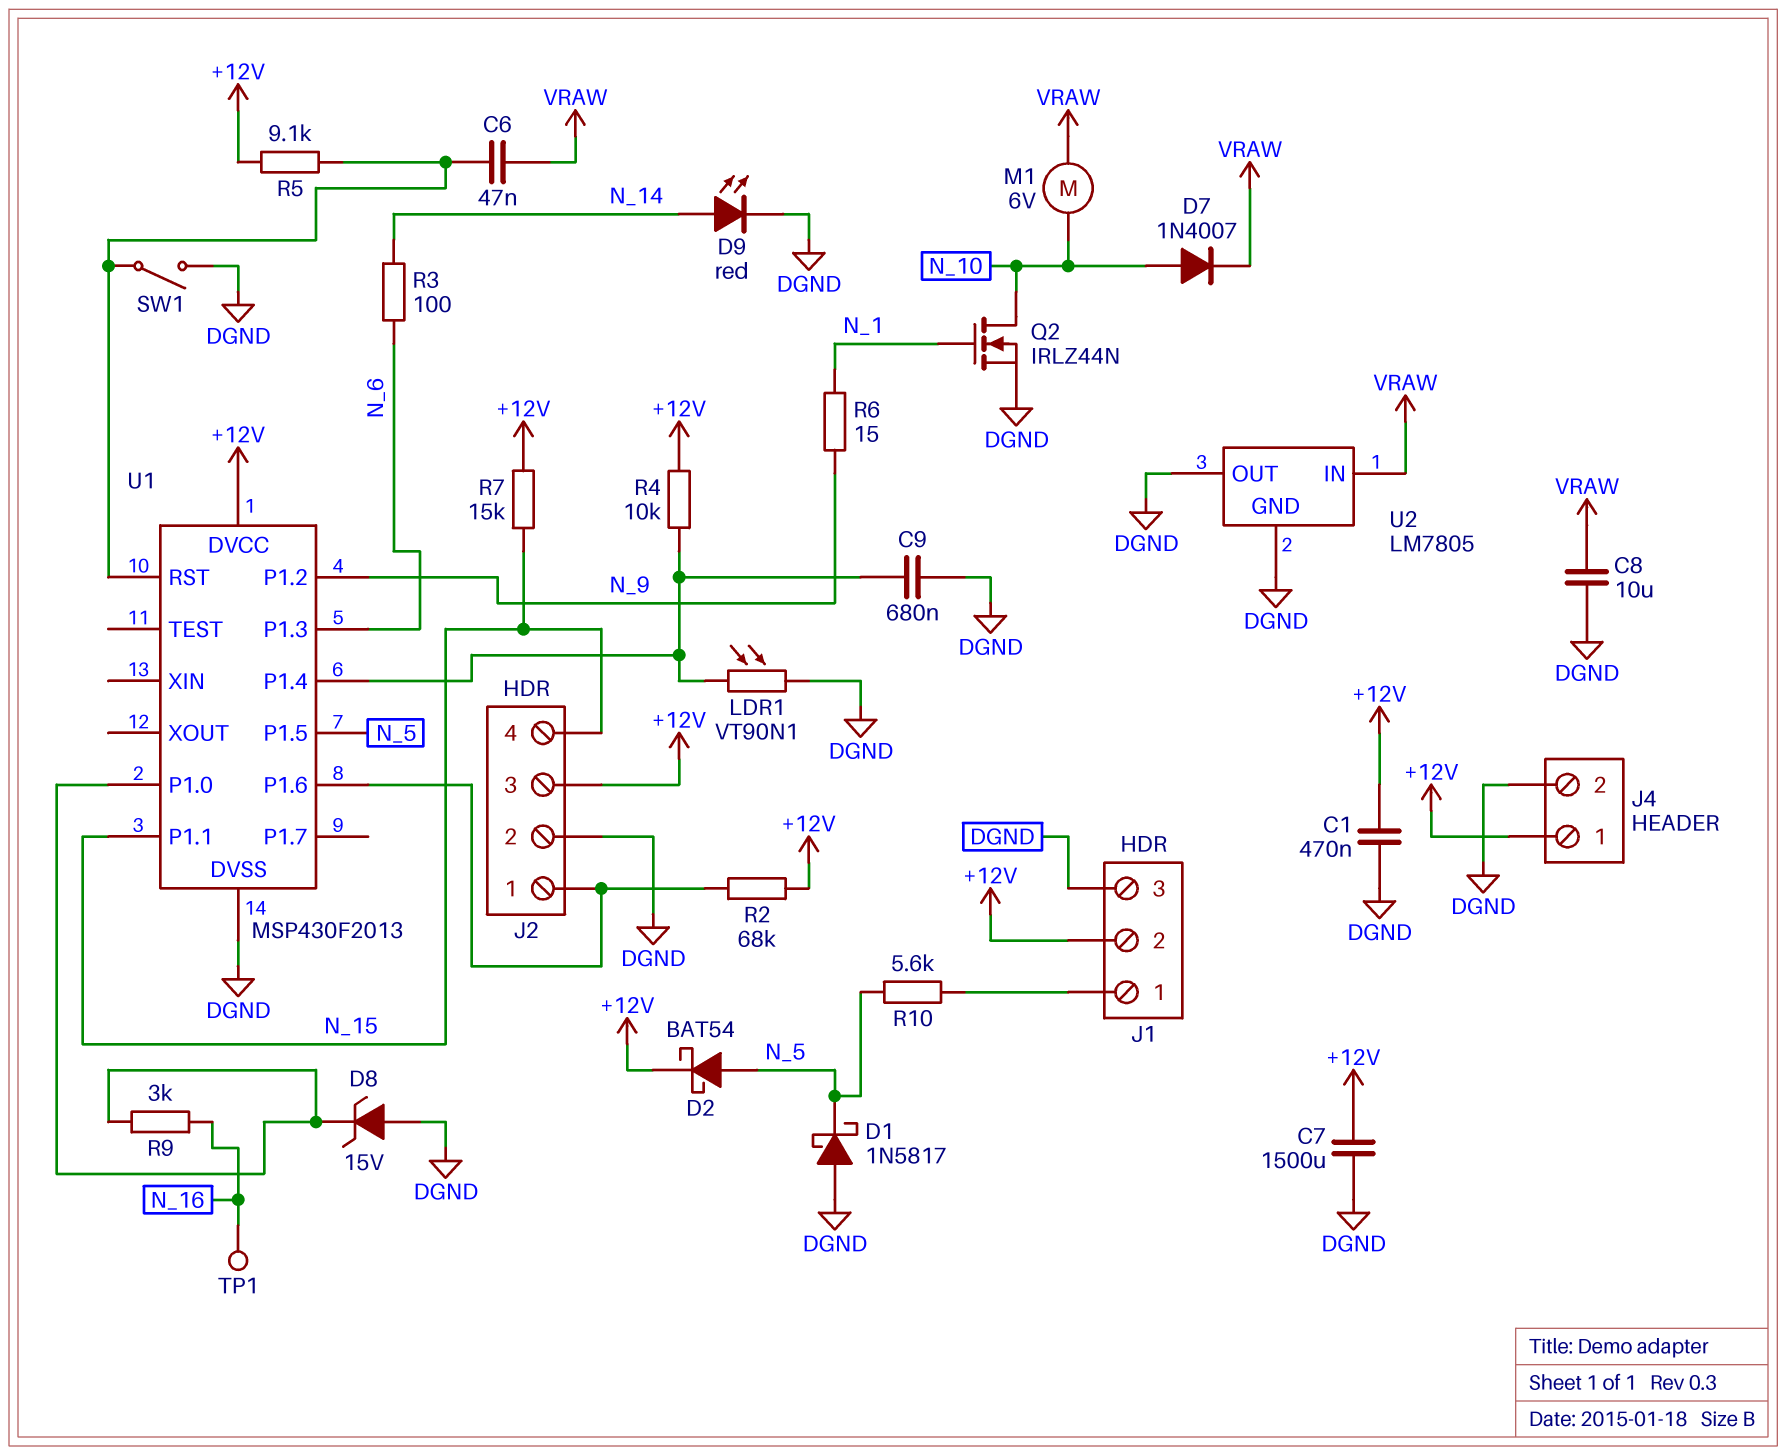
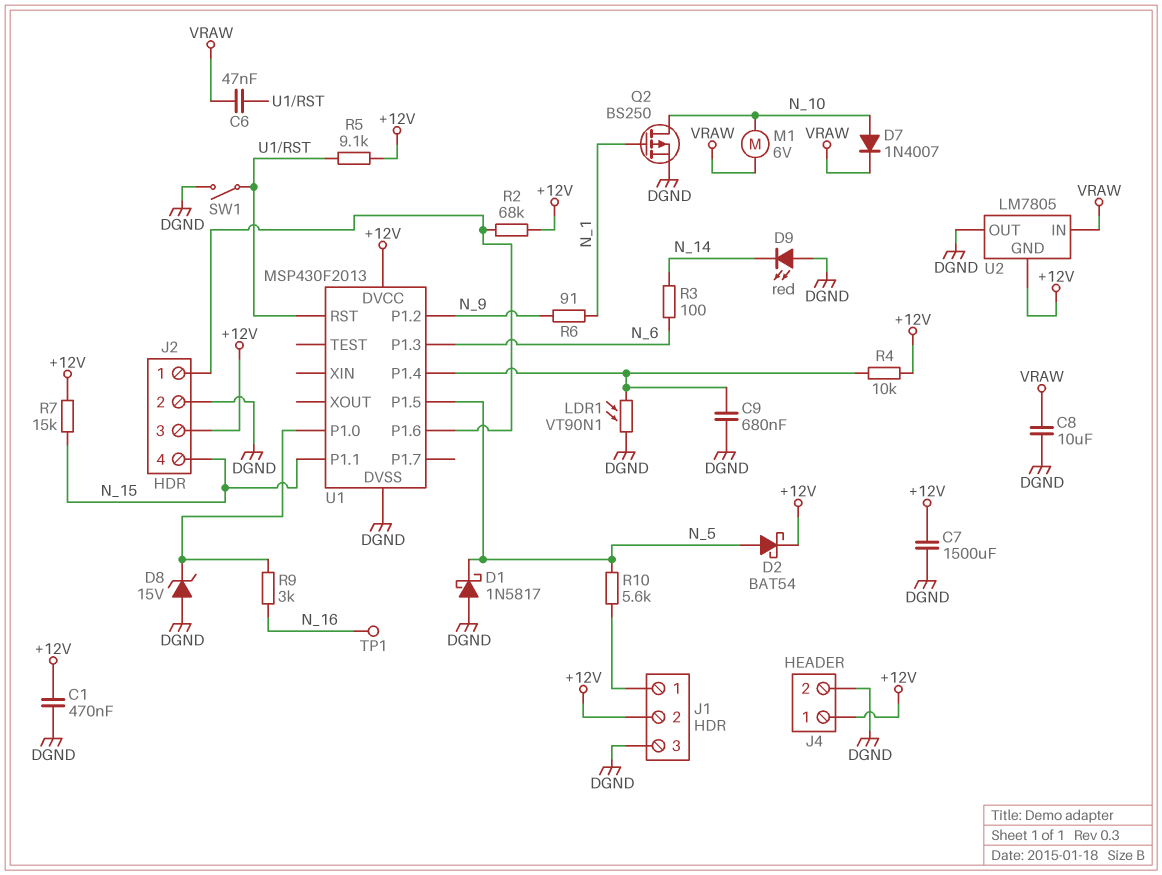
D9: LED red (A N_14, K DGND) -> LED red (A DGND, K N_14)
Q2: NMOS IRLZ44N (G N_1, D N_10, S DGND) -> PMOS BS250 (G N_1, D N_10, S DGND)
R6: 15 (N_1, N_9) -> 91 (N_1, N_9)
U2 pin GND: DGND -> +12V

